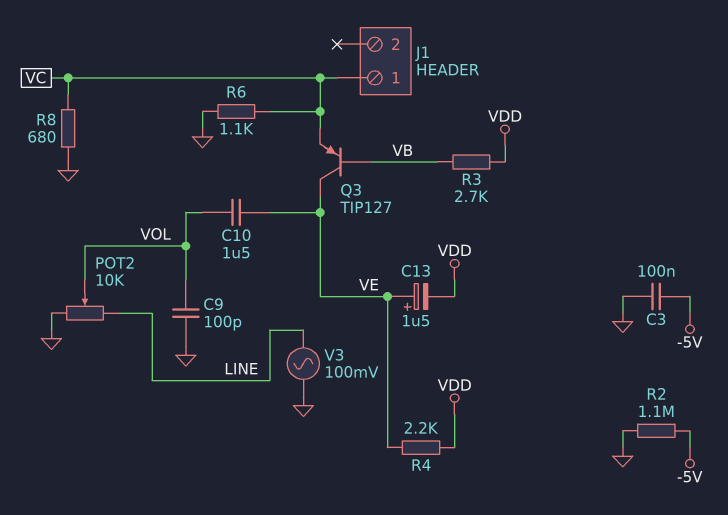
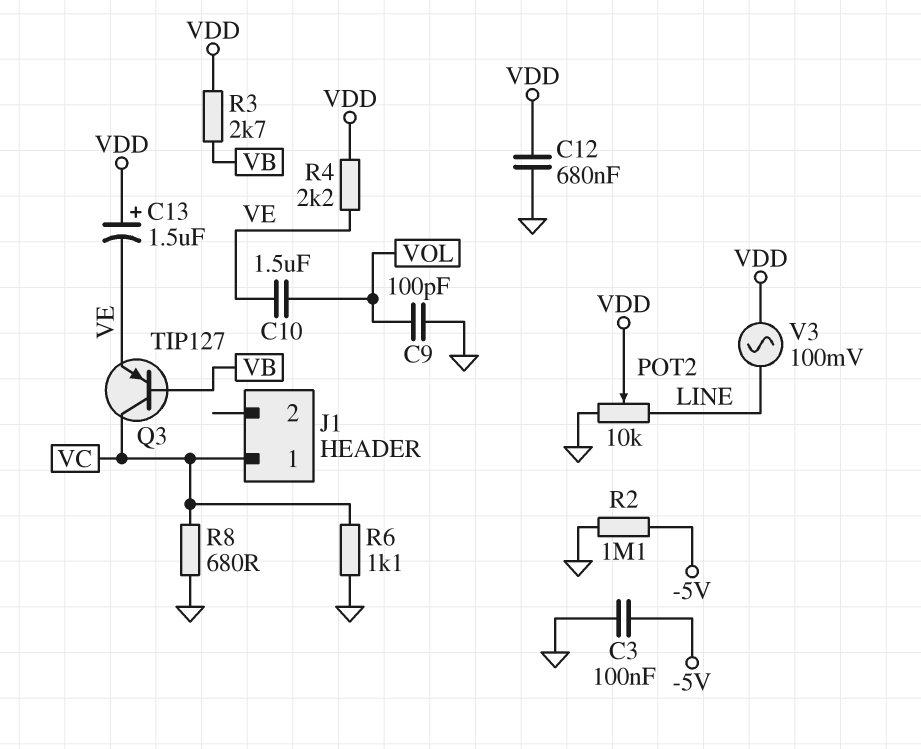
C12: none -> 680nF (GND, VDD)
C13: 1.5uF (plus VE, minus VDD) -> 1.5uF (plus VDD, minus VE)
POT2: 10k (GND, LINE, wiper VOL) -> 10k (GND, LINE, wiper VDD)
Q3: PNP TIP127 (B VB, C VE, E VC) -> PNP TIP127 (B VB, C VC, E VE)
V3: AC 100mV (GND, LINE) -> AC 100mV (LINE, VDD)

